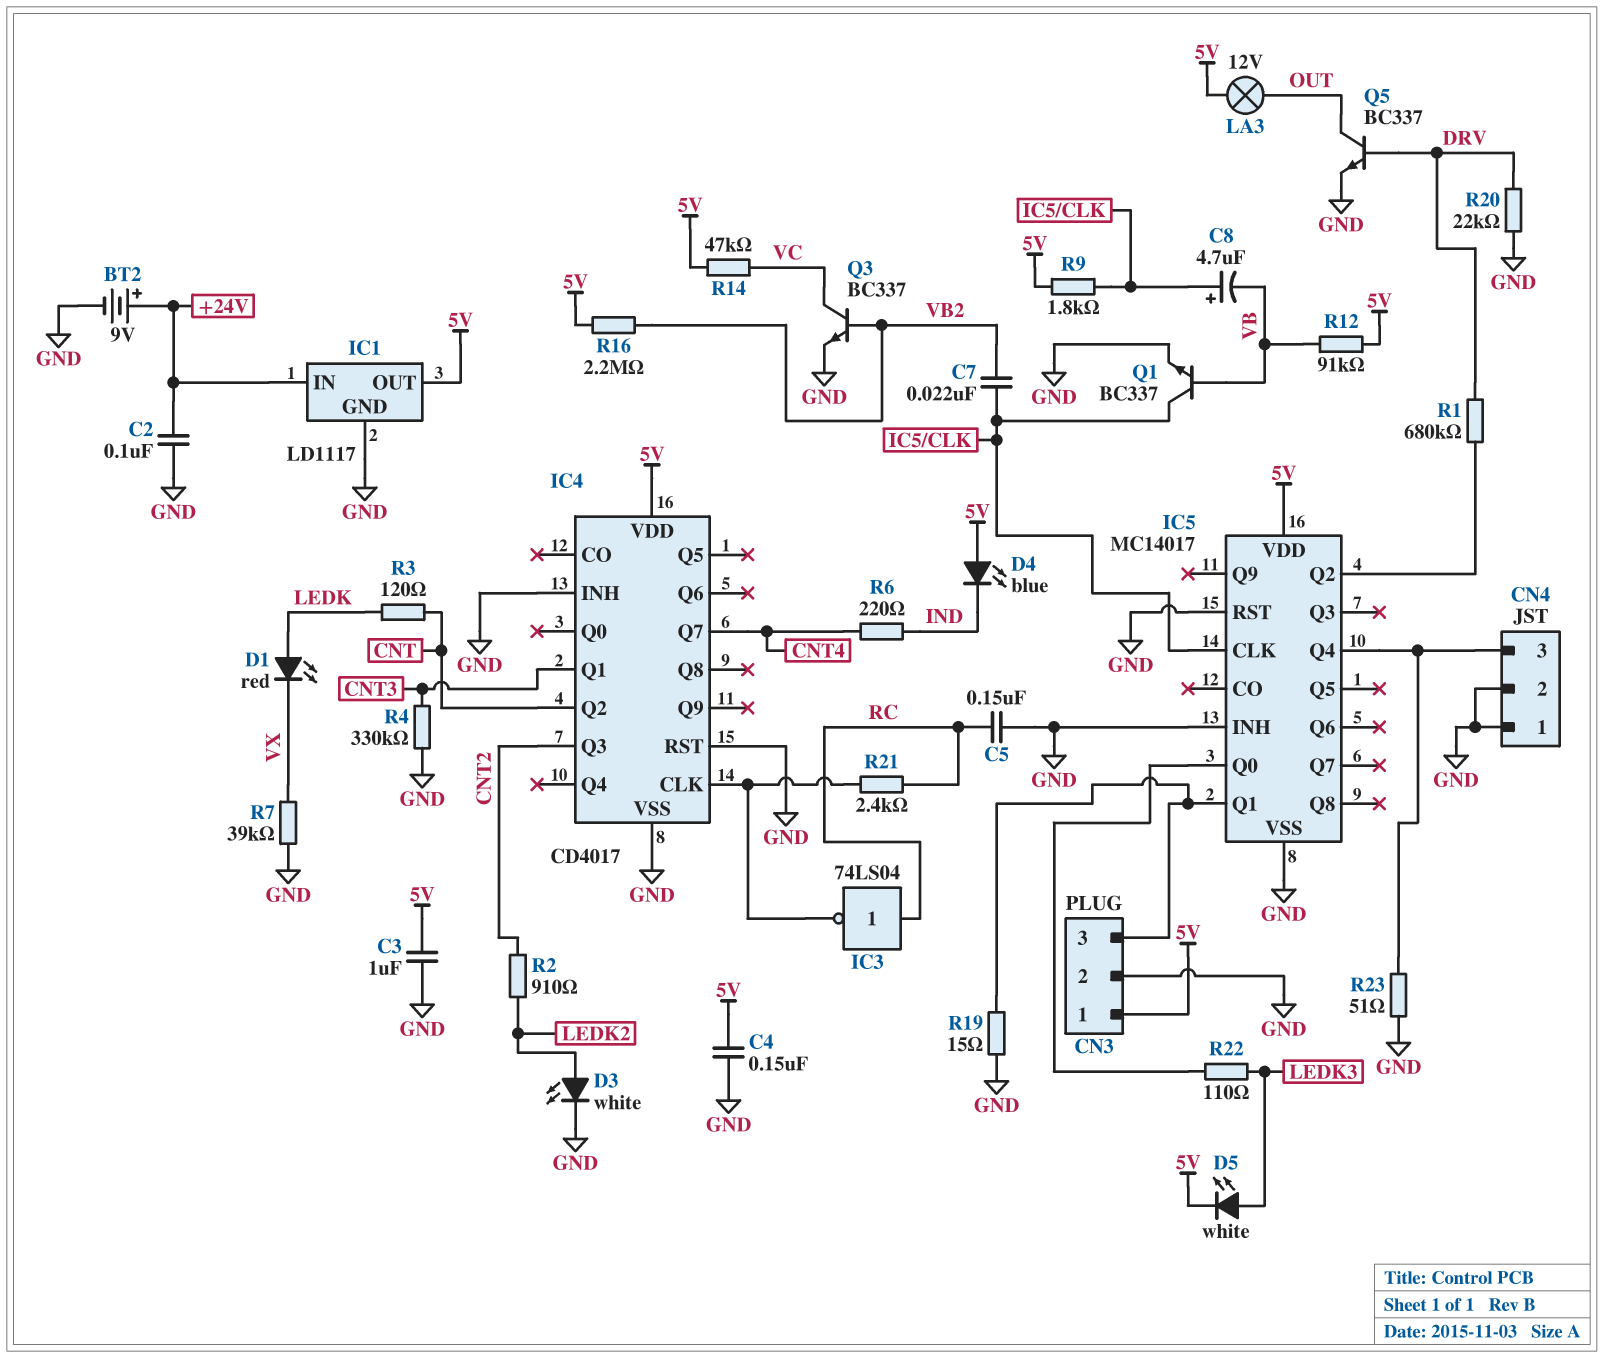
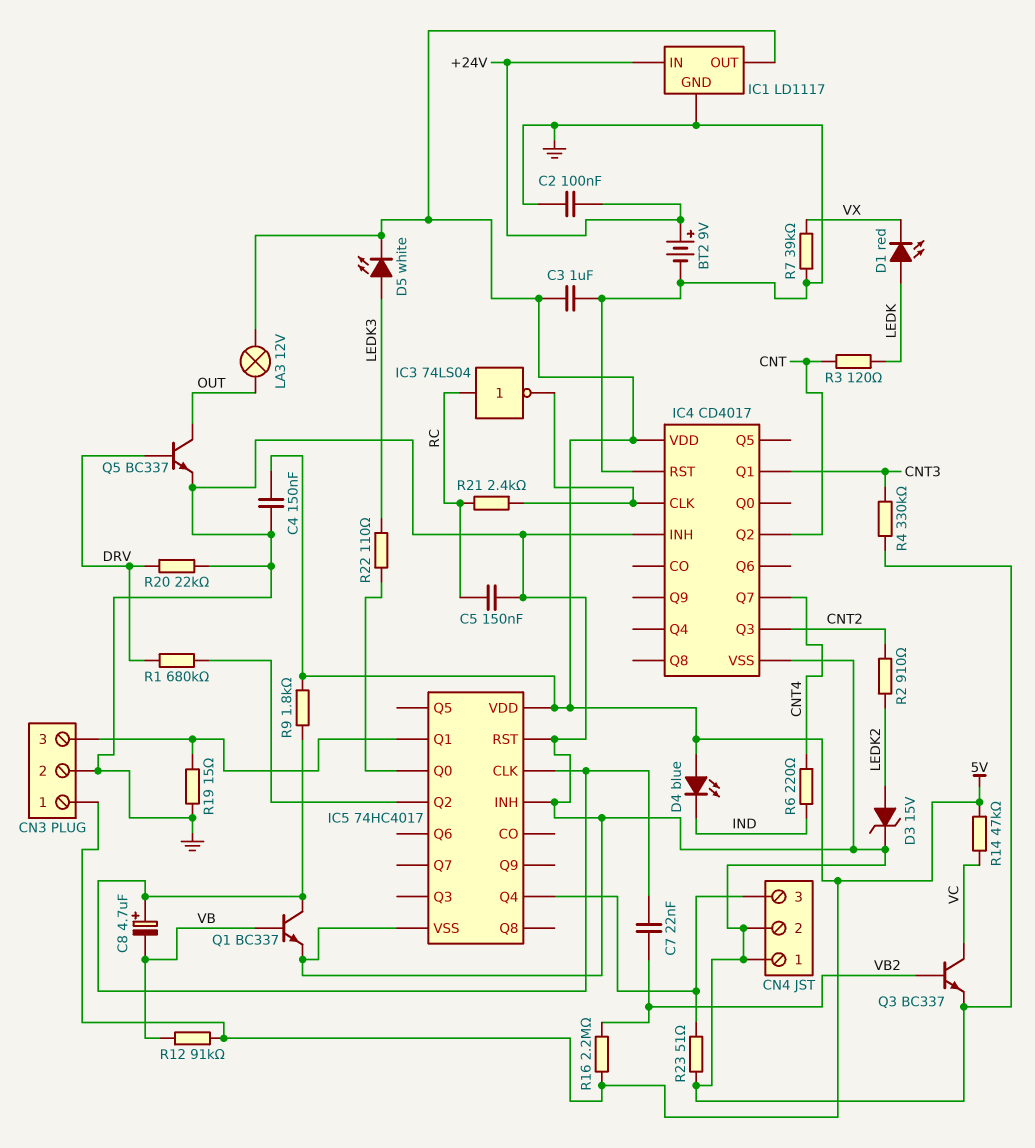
D3: LED white (A LEDK2, K GND) -> zener 15V (A LEDK2, K GND)
IC5: MC14017 -> 74HC4017

